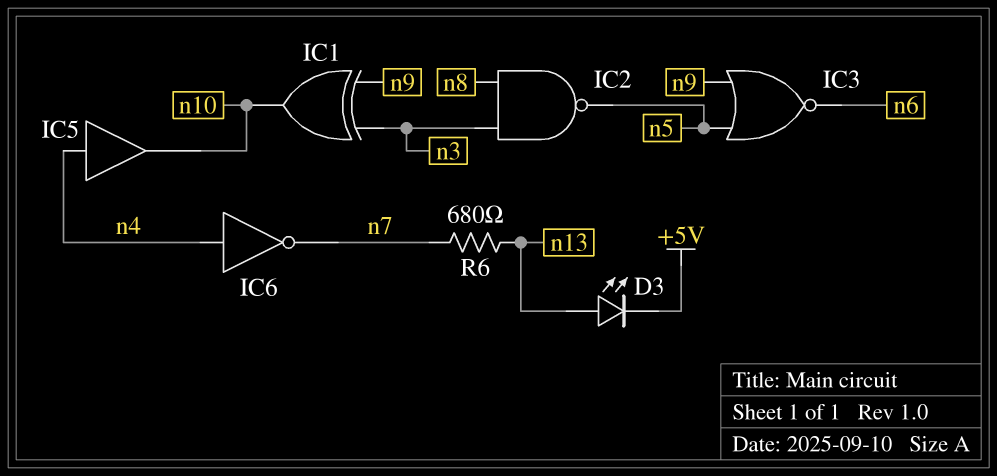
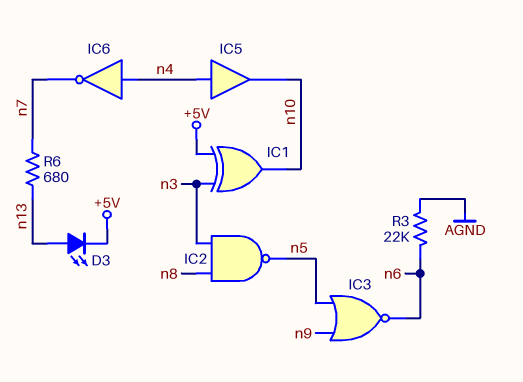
IC1: XOR (in n3, in n9, out n10) -> XOR (in +5V, in n3, out n10)
R3: none -> 22k (AGND, n6)

